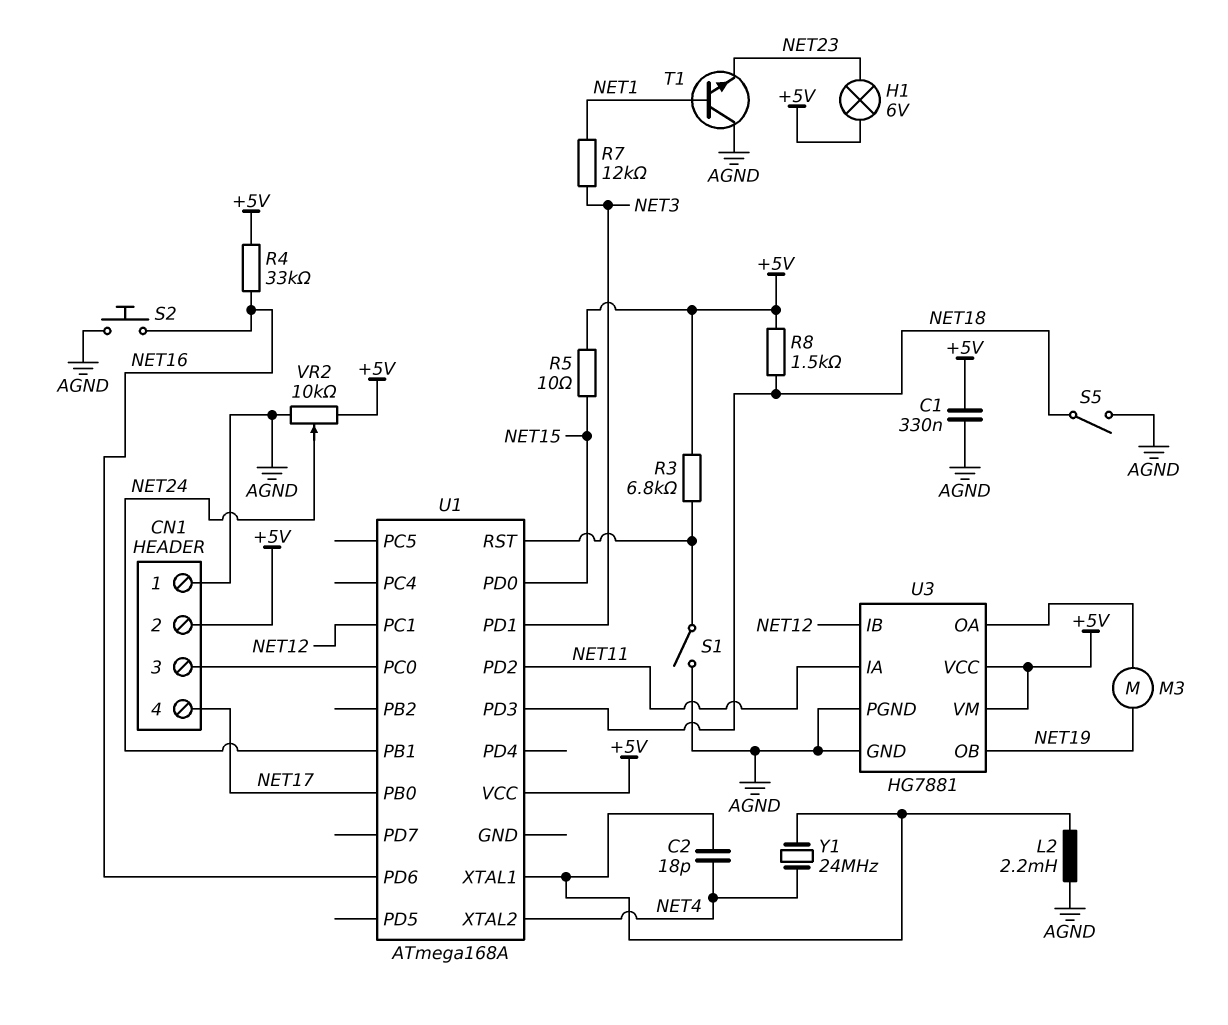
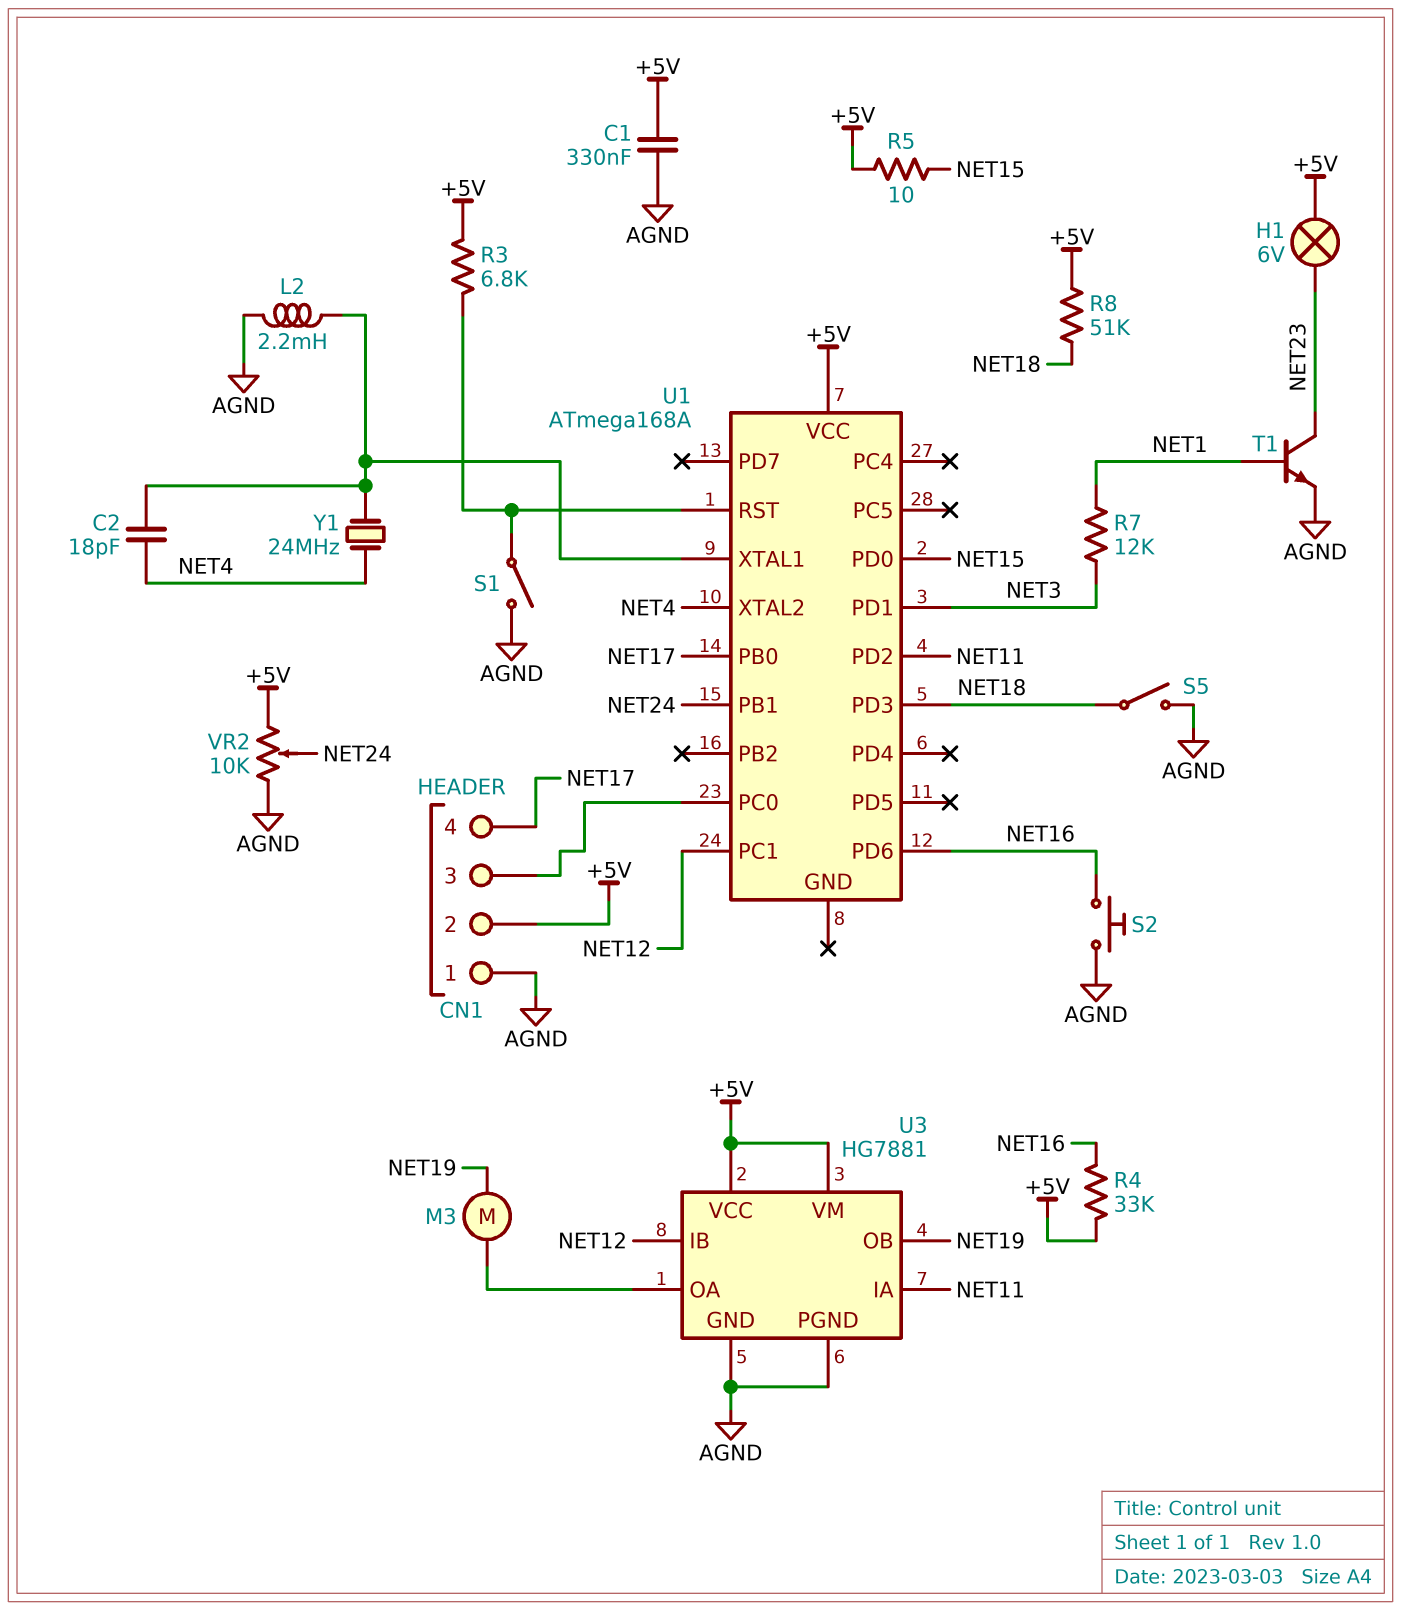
R8: 1.5k (+5V, NET18) -> 51k (+5V, NET18)
T1: NPN (B NET1, C AGND, E NET23) -> NPN (B NET1, C NET23, E AGND)

